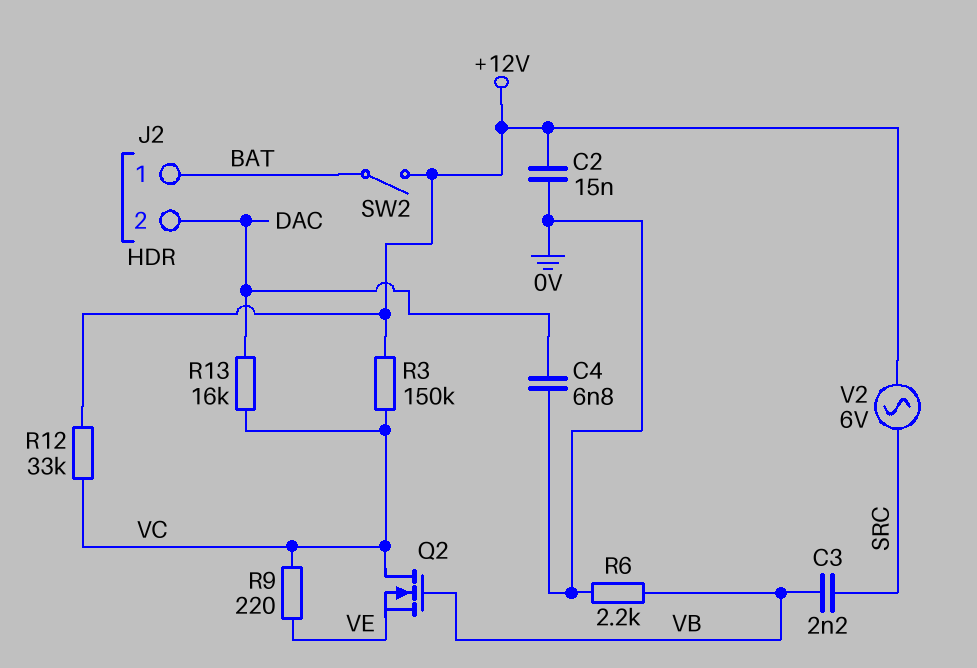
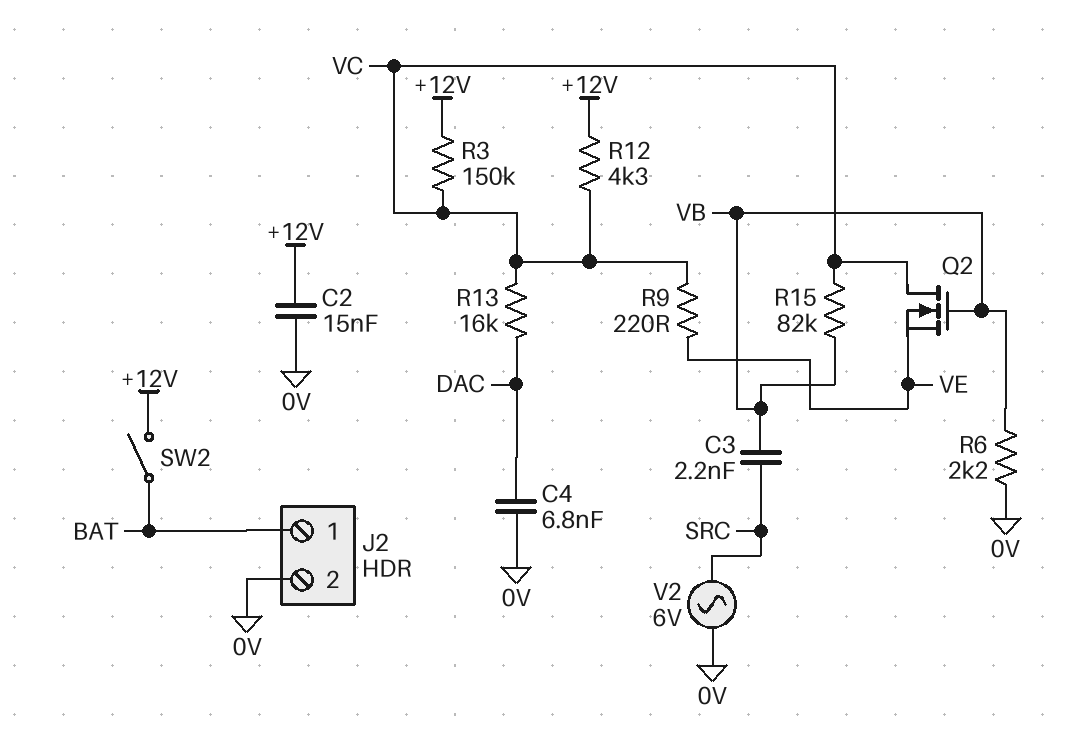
J2 pin 2: DAC -> 0V
R12: 33k (+12V, VC) -> 4.3k (+12V, VC)
R15: none -> 82k (VB, VC)
V2: AC 6V (+12V, SRC) -> AC 6V (0V, SRC)

